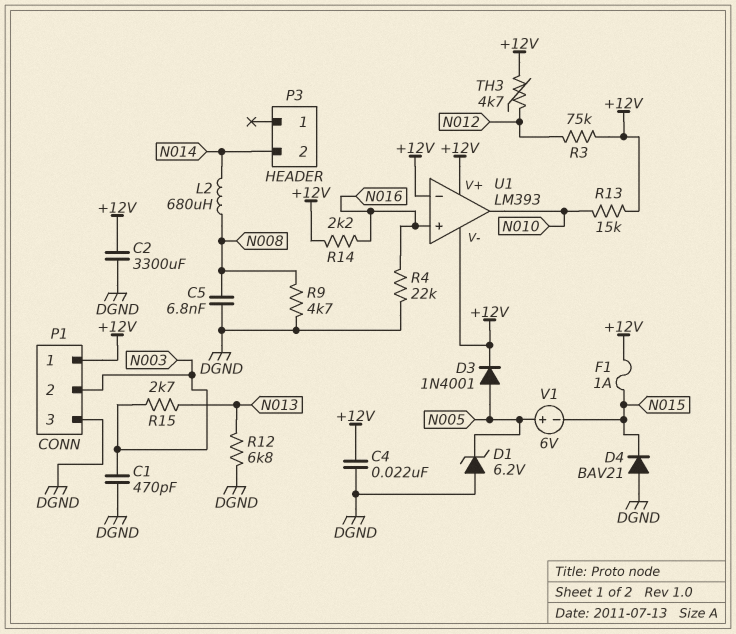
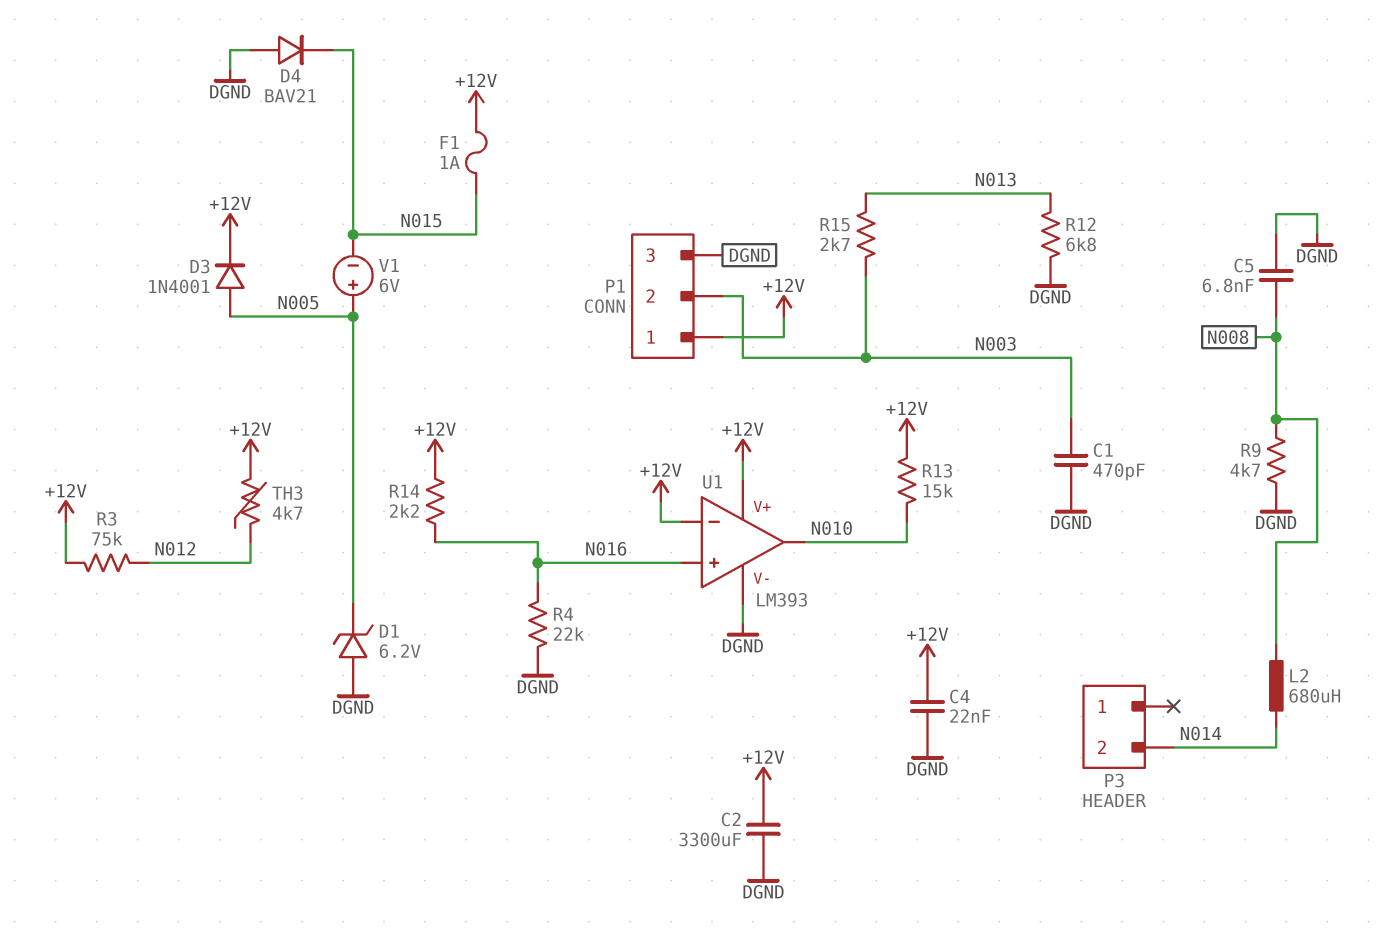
U1 pin V-: +12V -> DGND

